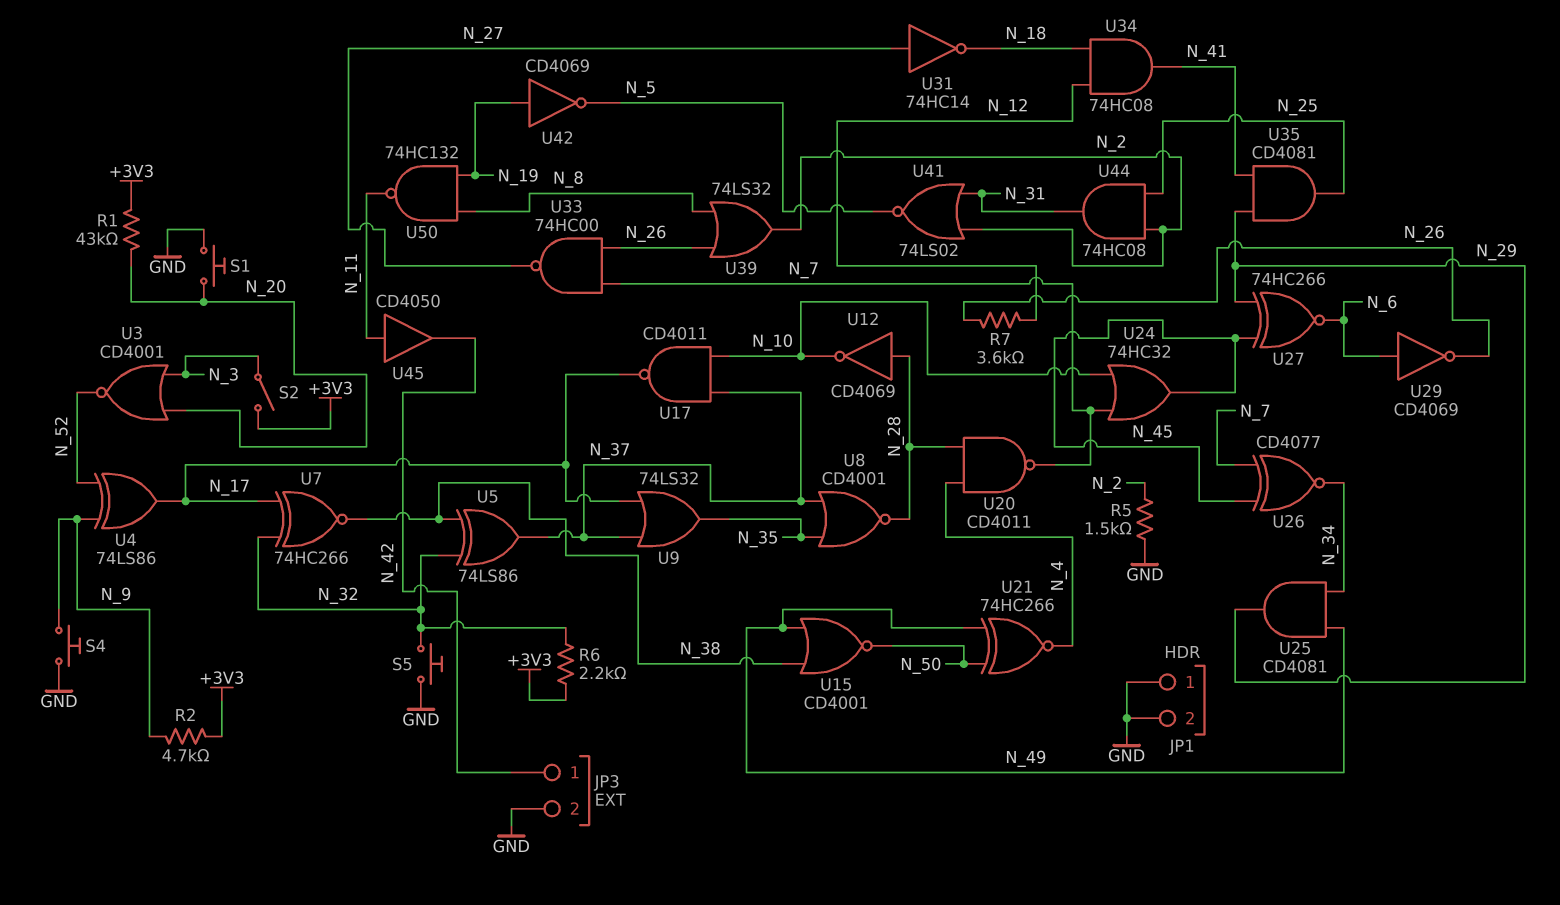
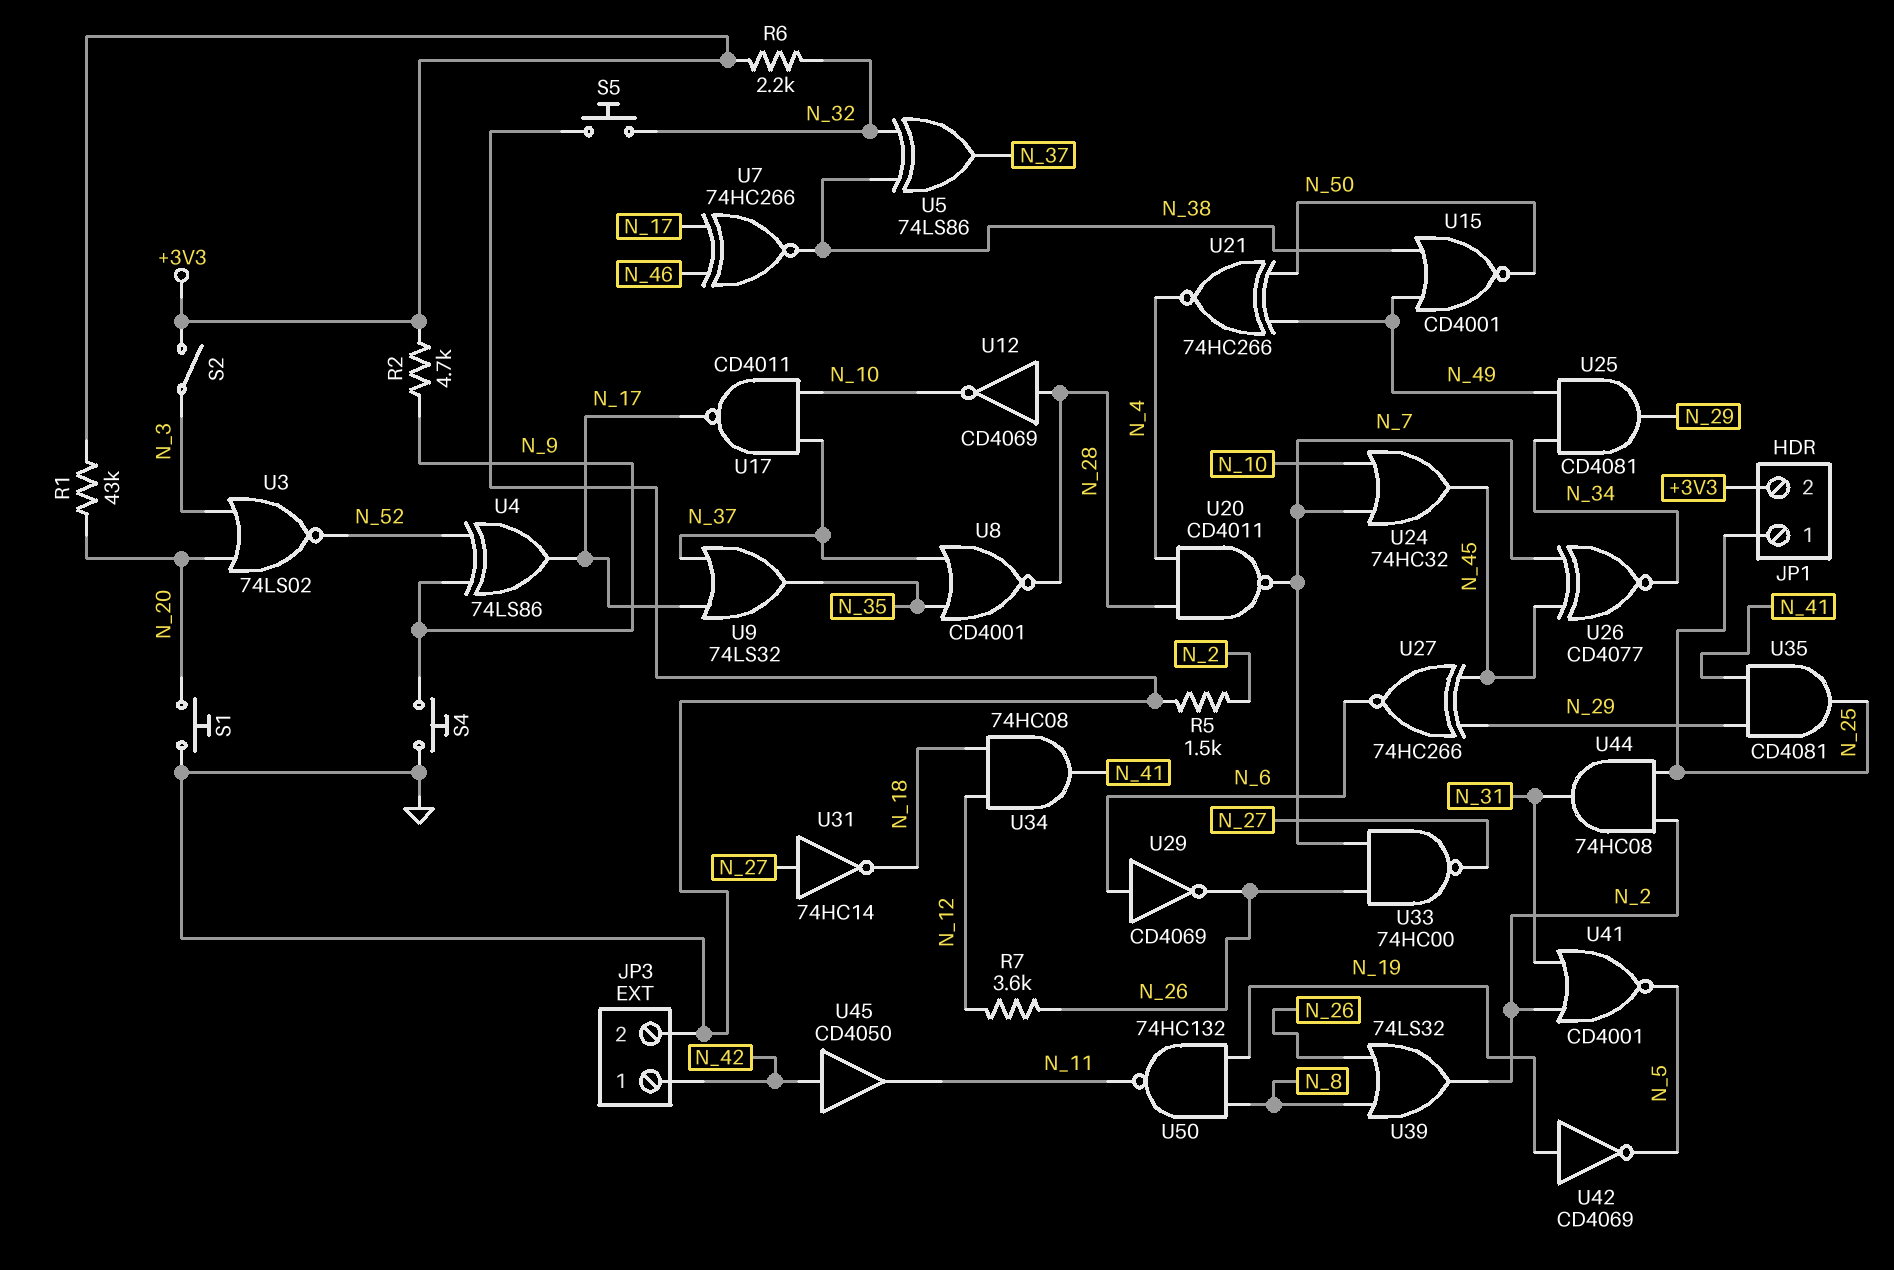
JP1 pin 1: GND -> N_25
JP1 pin 2: GND -> +3V3
U3: NOR CD4001 (in N_3, in N_20, out N_52) -> NOR 74LS02 (in N_3, in N_20, out N_52)
U7: XNOR 74HC266 (in N_17, in N_32, out N_38) -> XNOR 74HC266 (in N_17, in N_46, out N_38)
U41: NOR 74LS02 (in N_2, in N_31, out N_5) -> NOR CD4001 (in N_2, in N_31, out N_5)
U45: buffer CD4050 (in N_11, out N_42) -> buffer CD4050 (in N_42, out N_11)

